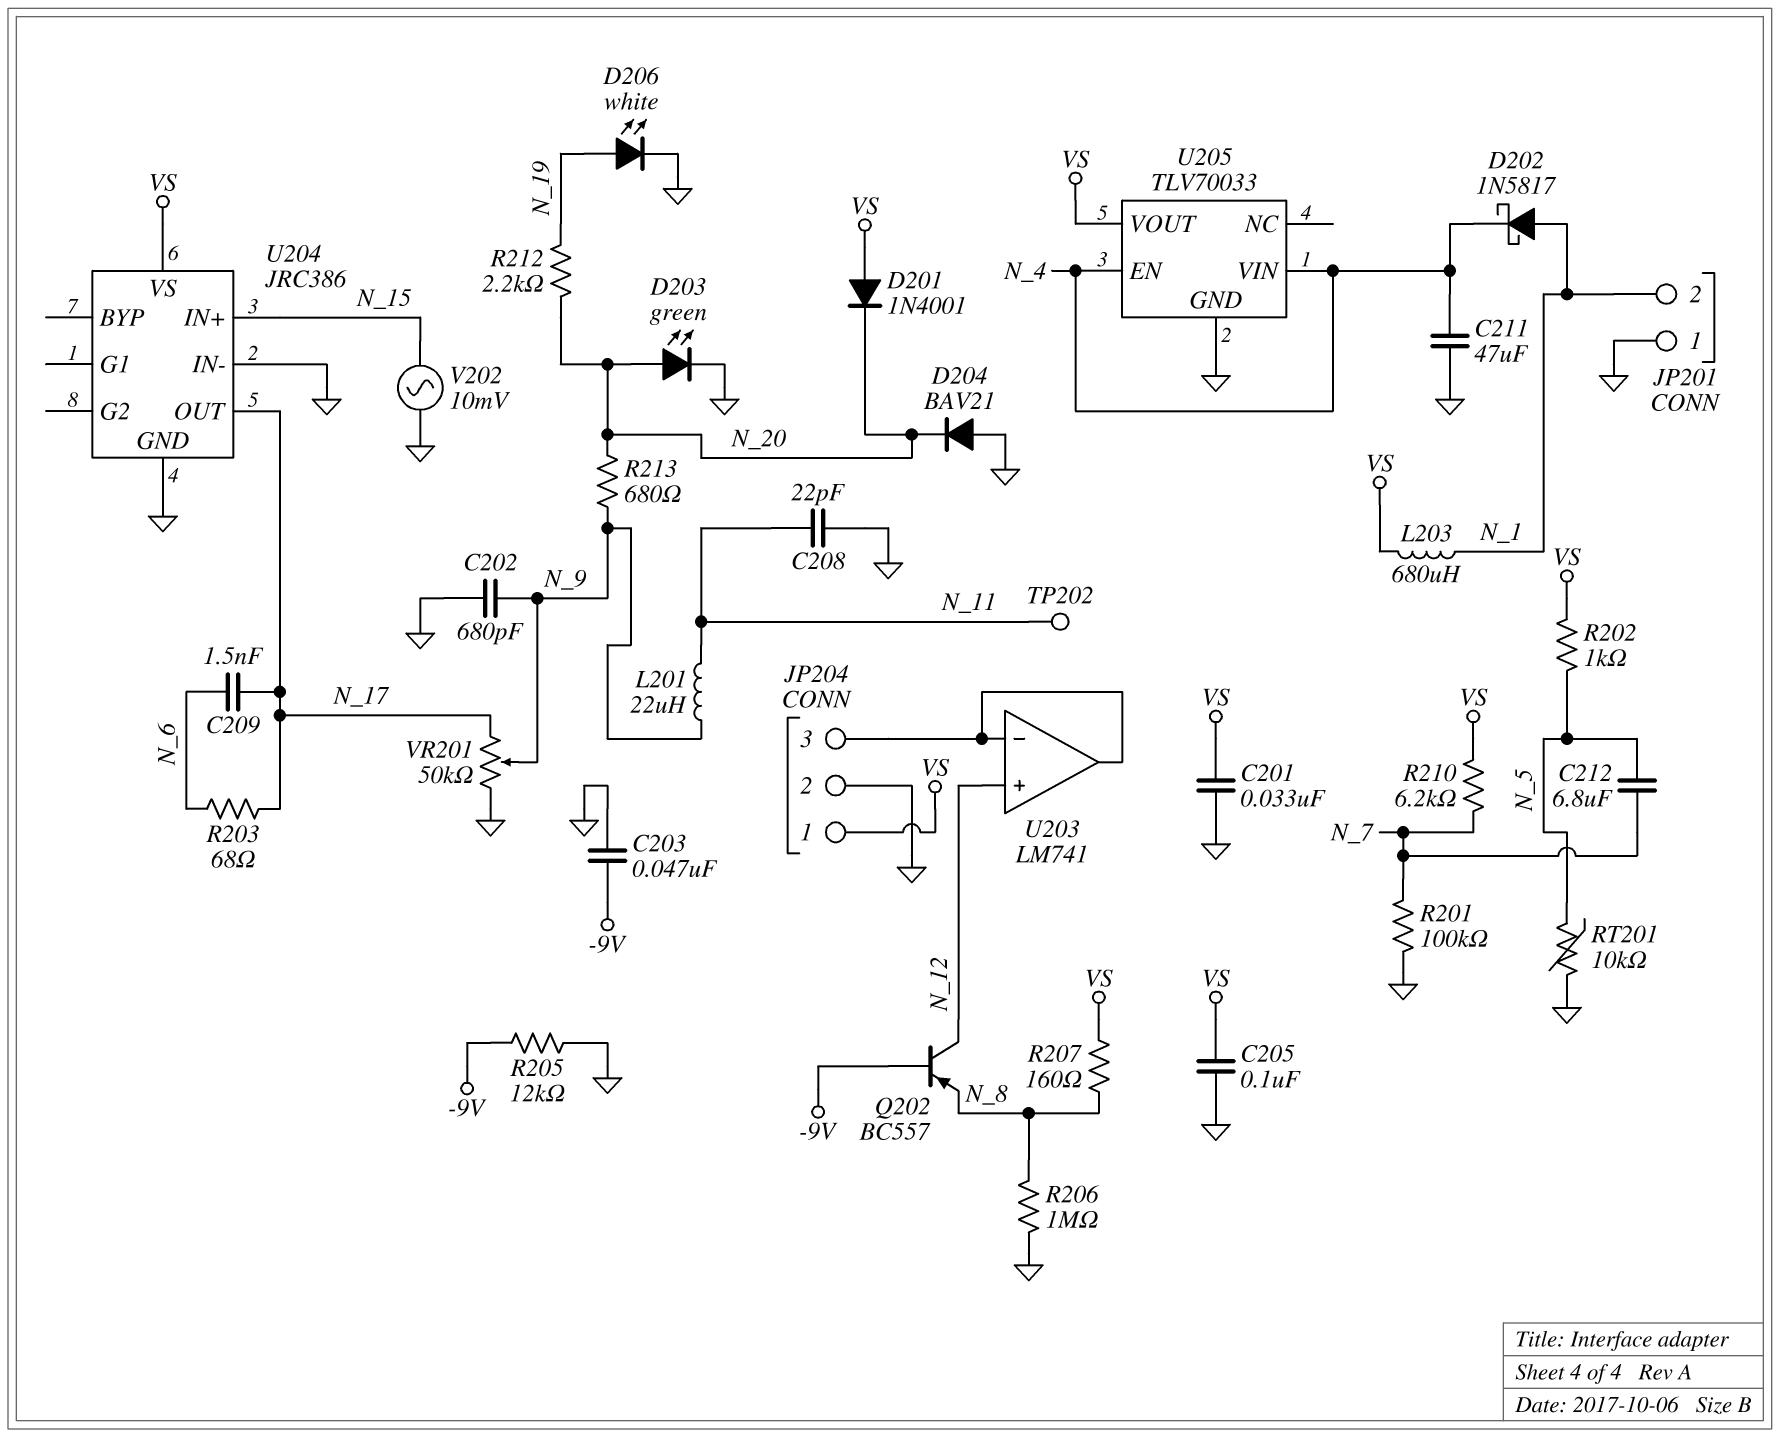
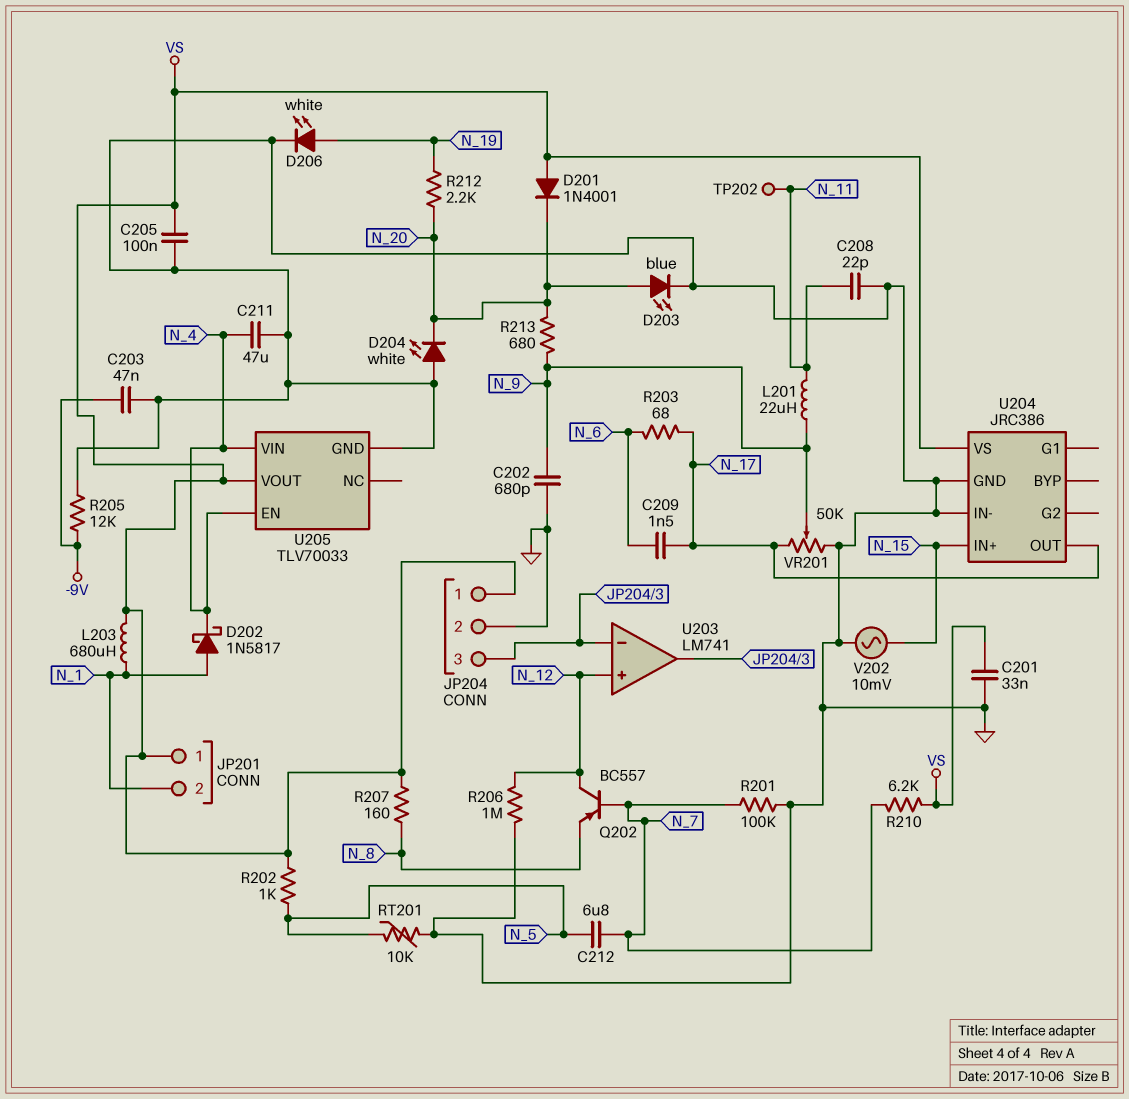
D203: LED green (A N_20, K GND) -> LED blue (A N_20, K GND)
D204: diode BAV21 (A GND, K N_20) -> LED white (A GND, K N_20)
JP201 pin 1: GND -> VS
Q202: PNP BC557 (B -9V, C N_12, E N_8) -> PNP BC557 (B N_7, C N_12, E N_8)
R206: 1M (GND, N_8) -> 1M (GND, N_12)

